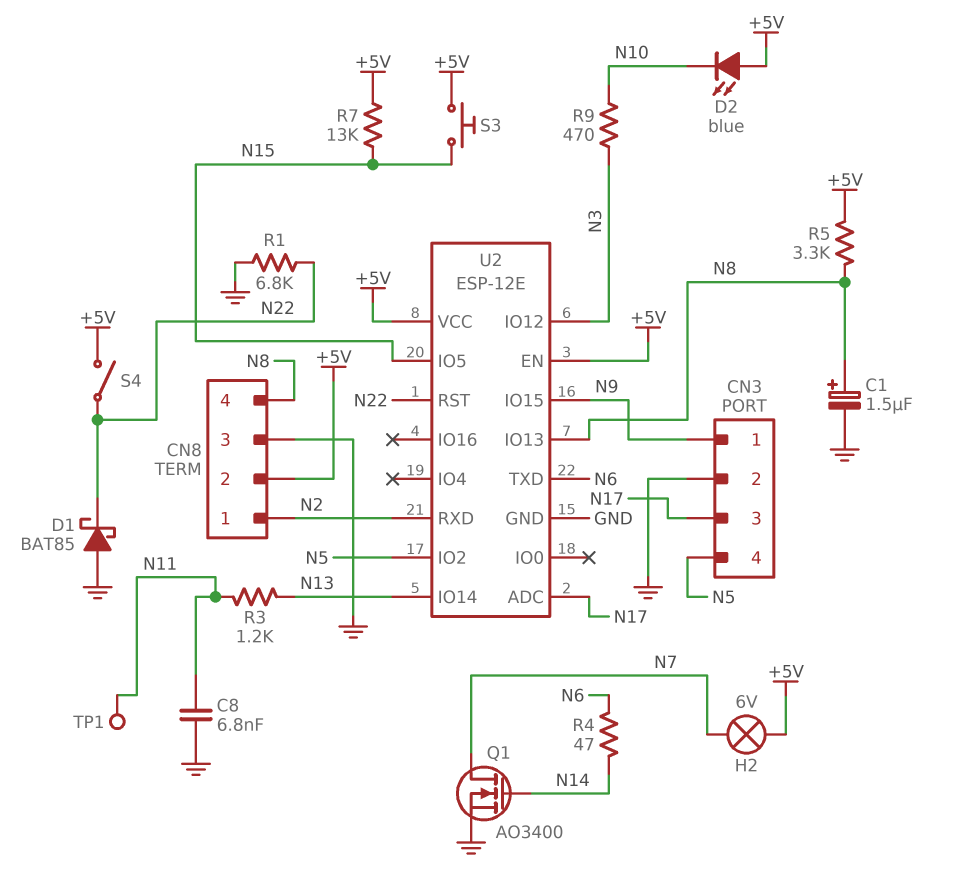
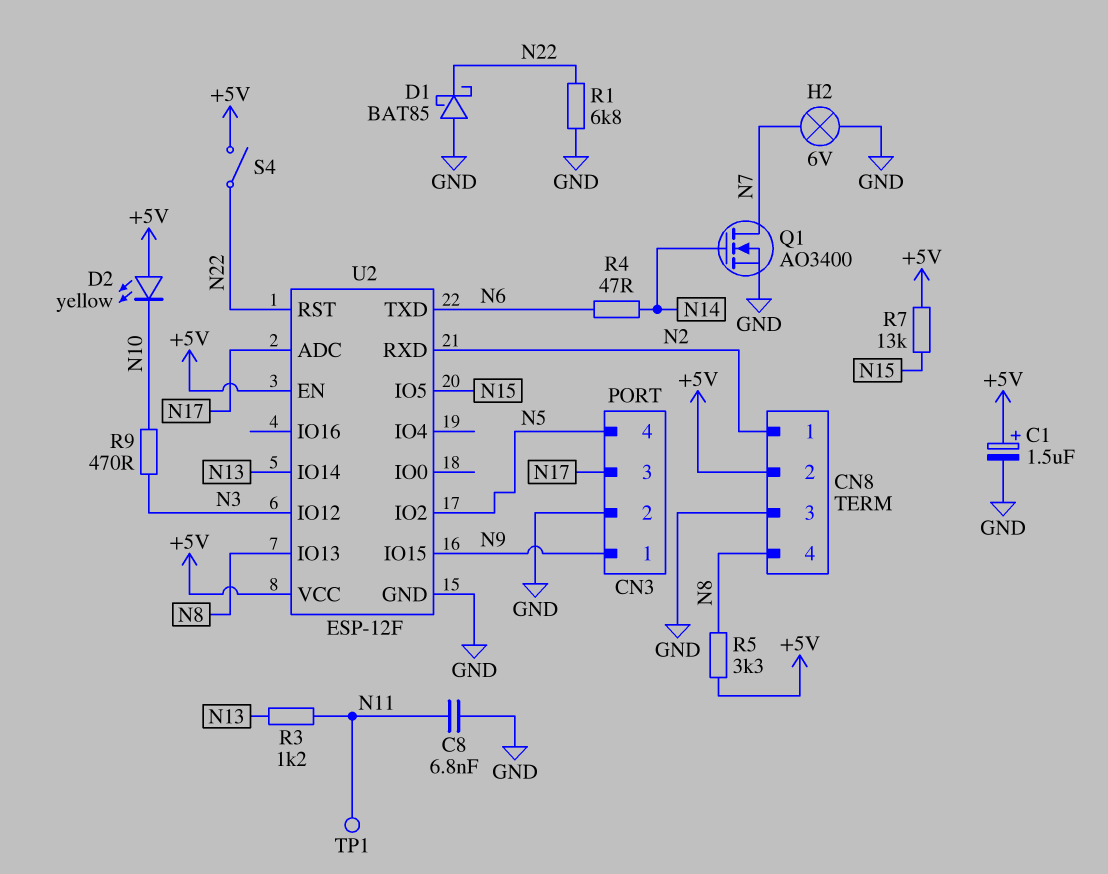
C1: 1.5uF (plus N8, minus GND) -> 1.5uF (plus +5V, minus GND)
D2: LED blue (A +5V, K N10) -> LED yellow (A +5V, K N10)
H2: lamp 6V (+5V, N7) -> lamp 6V (GND, N7)
S3: button (+5V, N15) -> none
U2: ESP-12E -> ESP-12F

